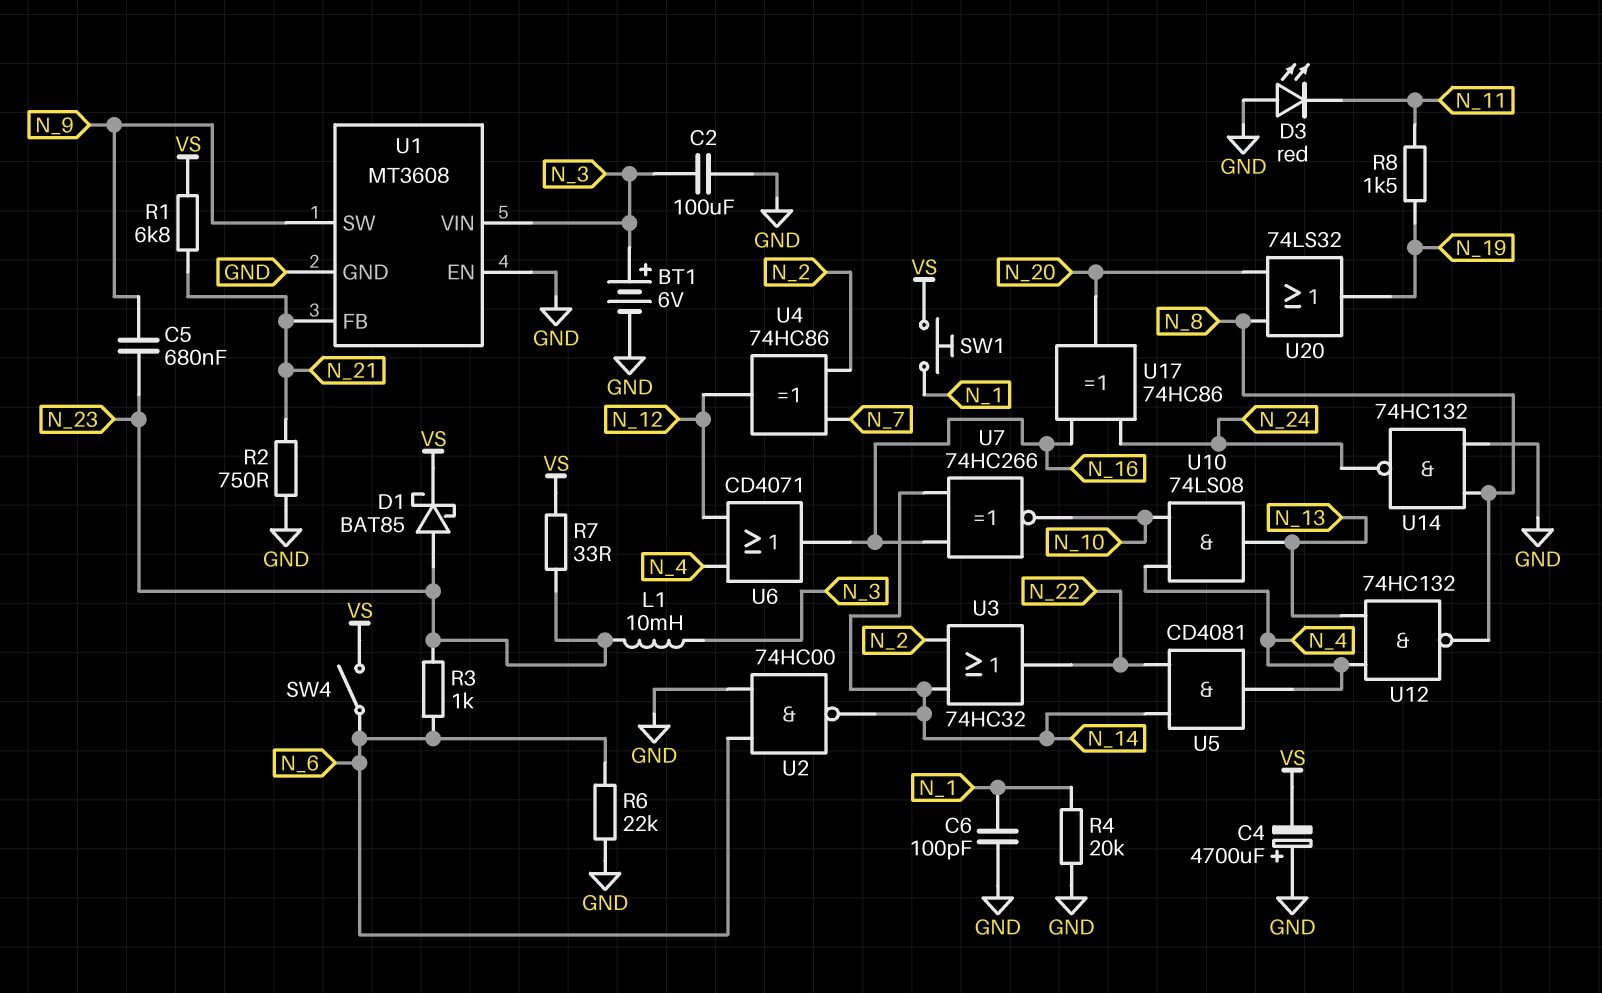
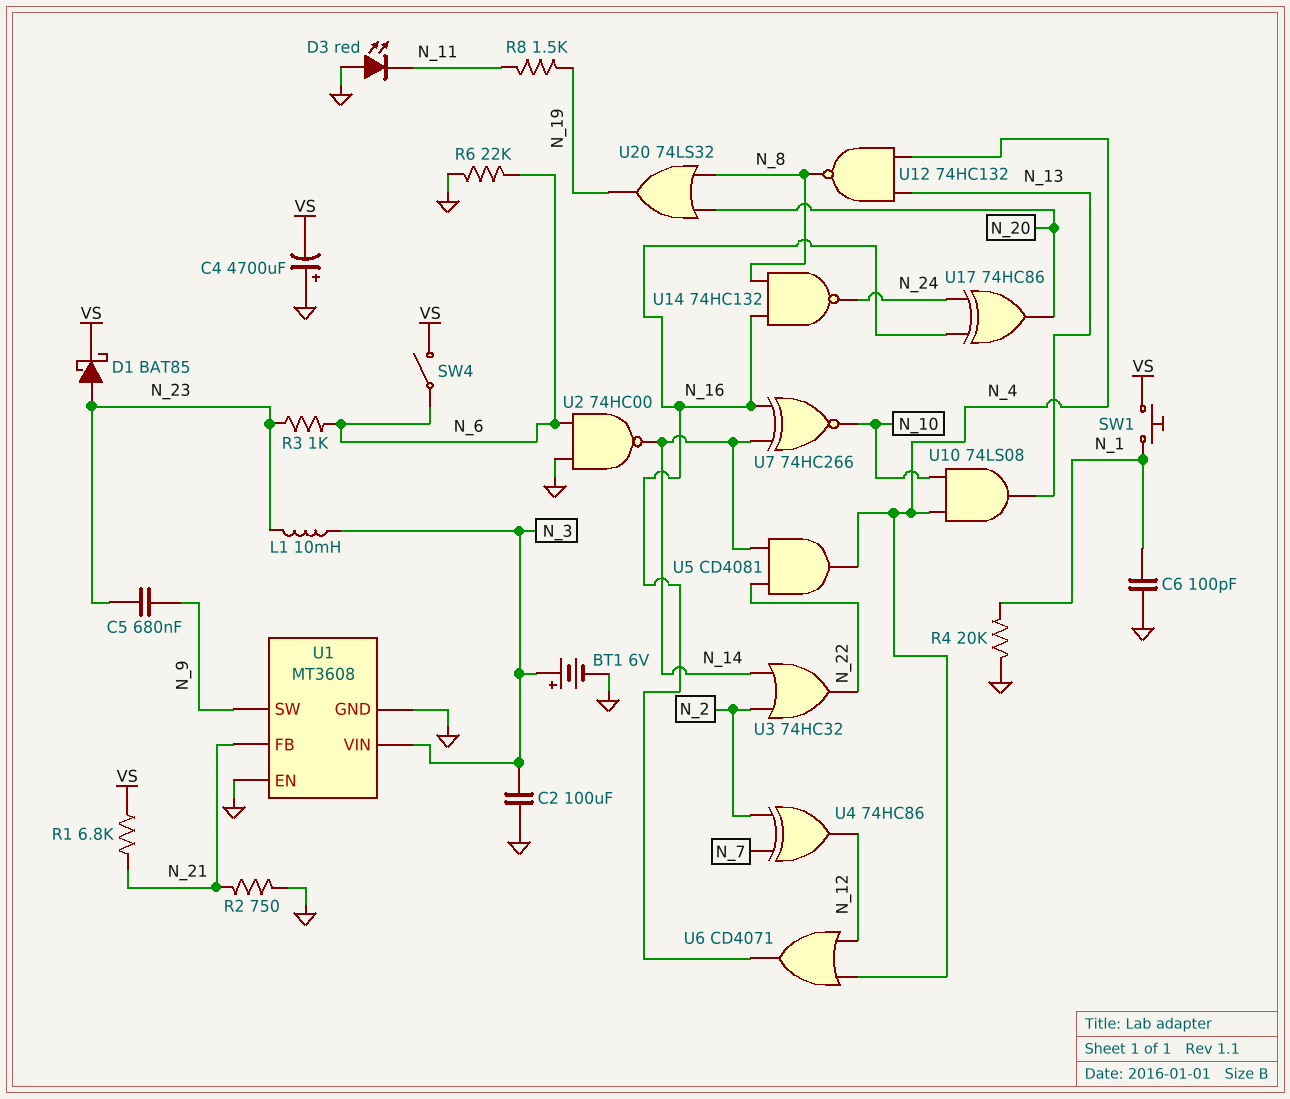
R7: 33 (N_23, VS) -> none
U14: NAND 74HC132 (in GND, in N_8, out N_24) -> NAND 74HC132 (in N_8, in N_16, out N_24)

